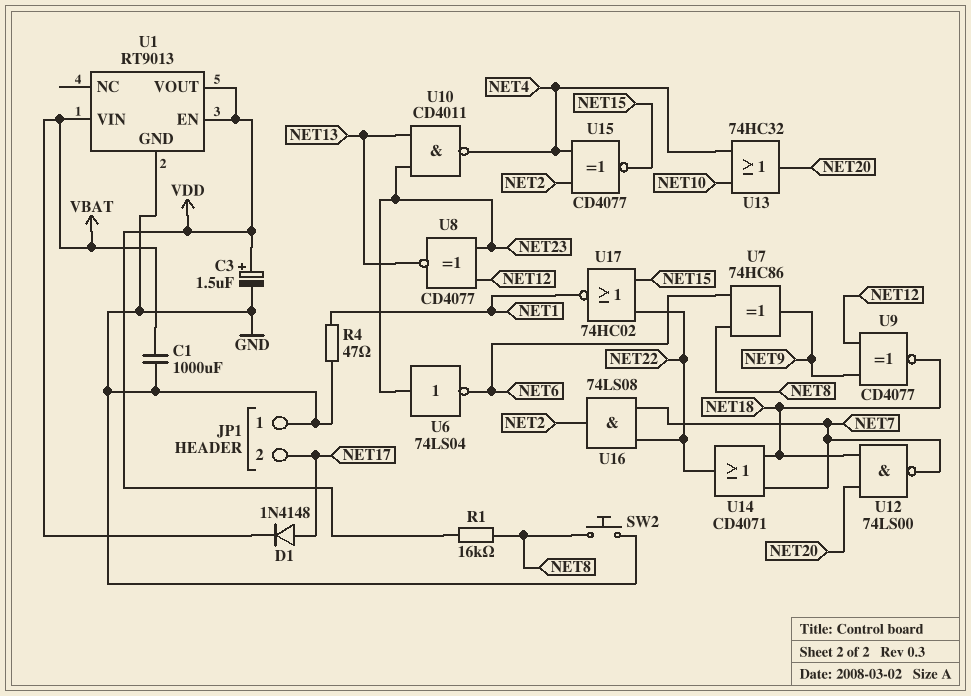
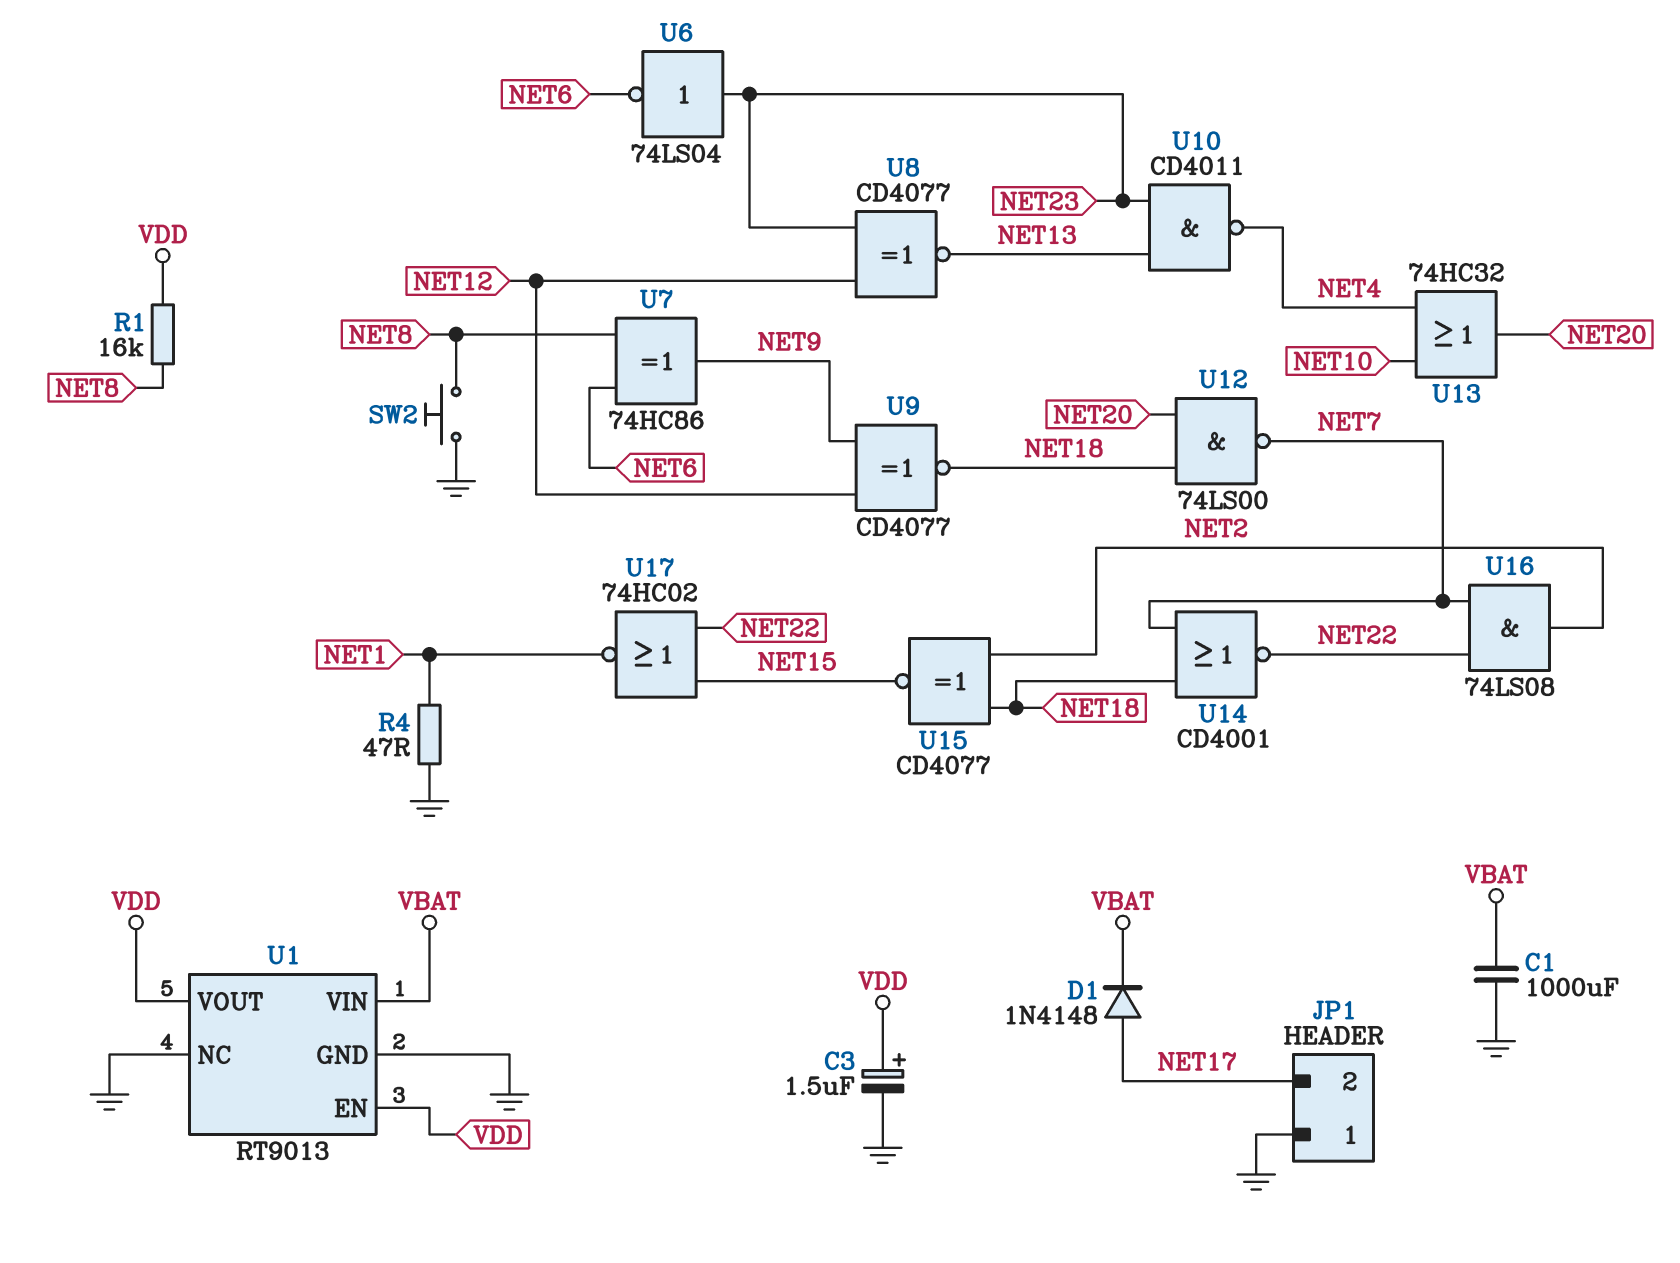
U1 pin NC: none -> GND
U14: OR CD4071 (in NET7, in NET18, out NET22) -> NOR CD4001 (in NET7, in NET18, out NET22)
U15: XNOR CD4077 (in NET2, in NET4, out NET15) -> XNOR CD4077 (in NET2, in NET18, out NET15)

